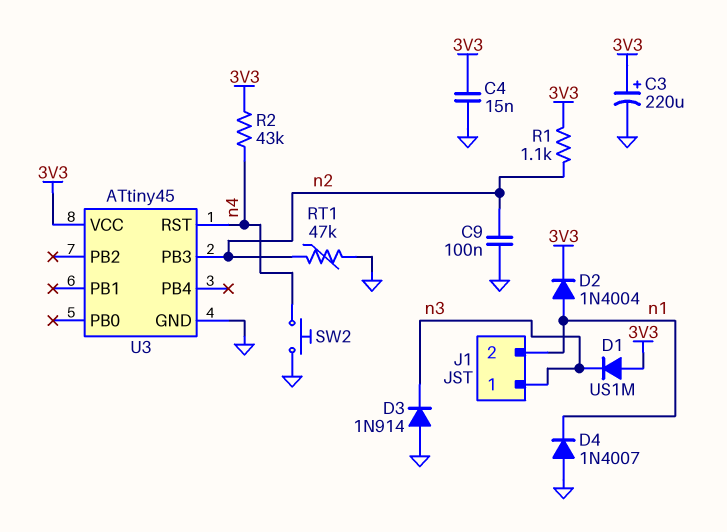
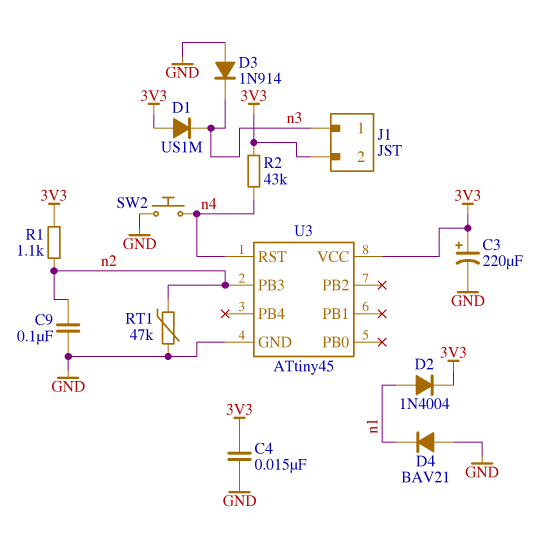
D4: diode 1N4007 (A GND, K n1) -> diode BAV21 (A GND, K n1)
J1 pin 2: n1 -> 3V3

